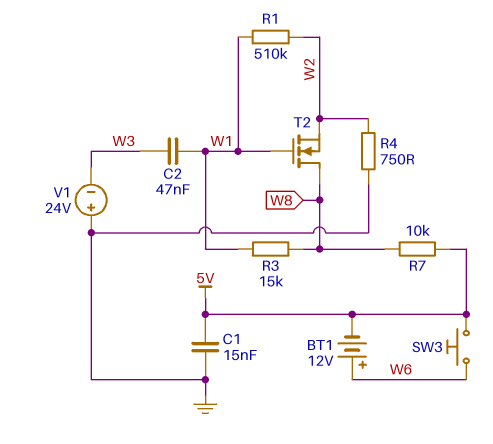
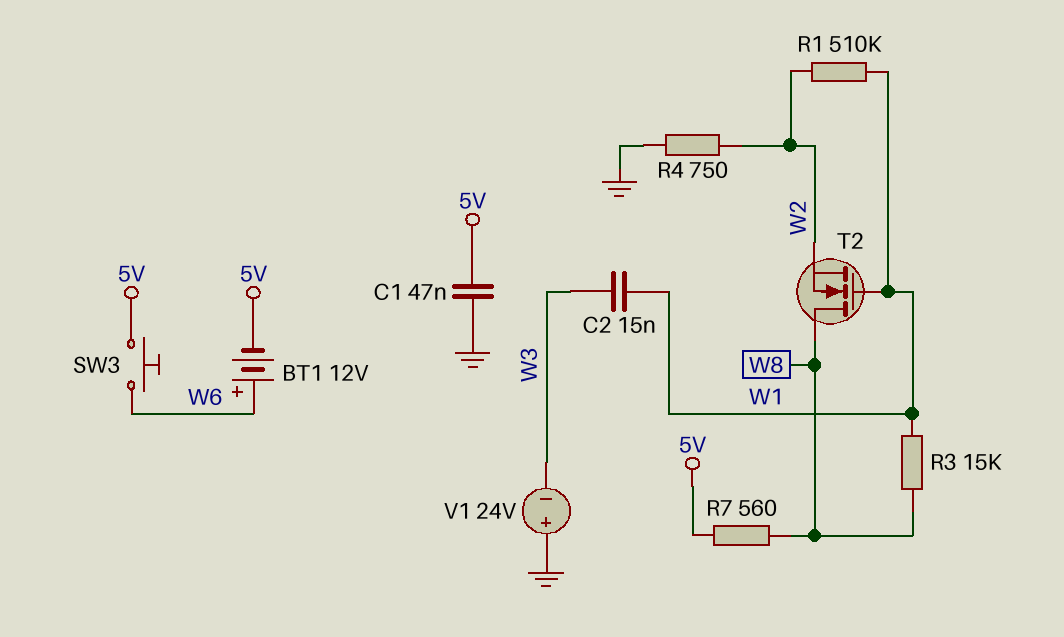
C1: 15nF (5V, GND) -> 47nF (5V, GND)
C2: 47nF (W1, W3) -> 15nF (W1, W3)
R7: 10k (5V, W8) -> 560 (5V, W8)

